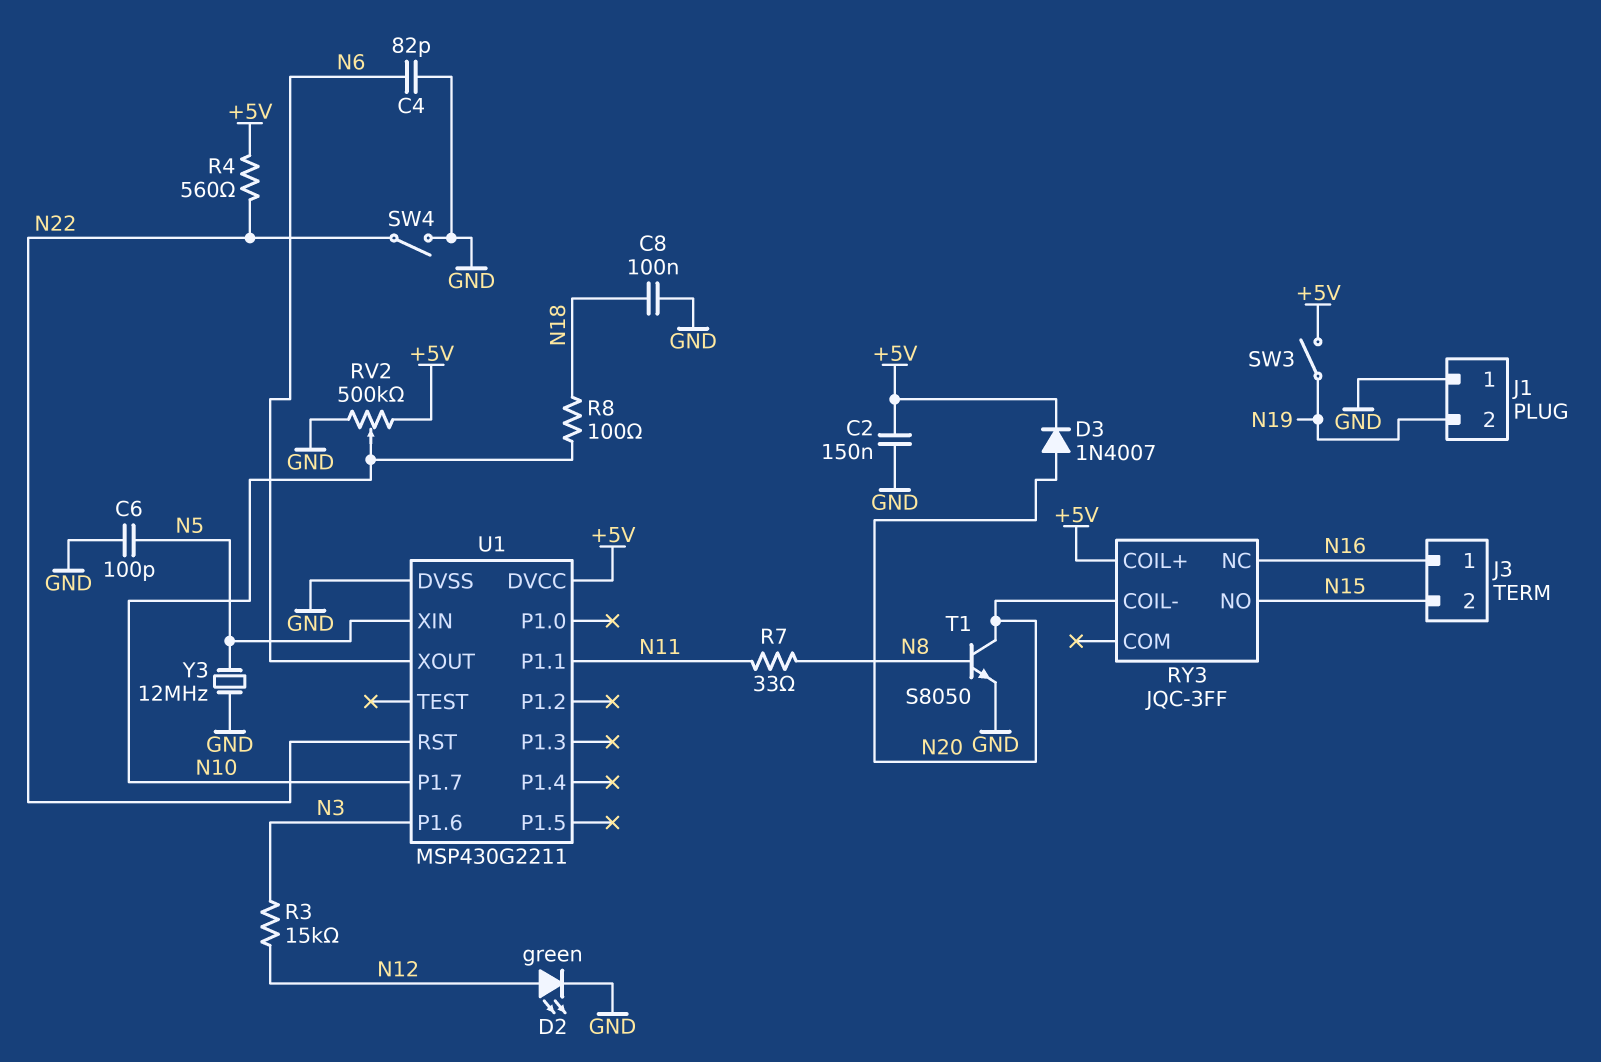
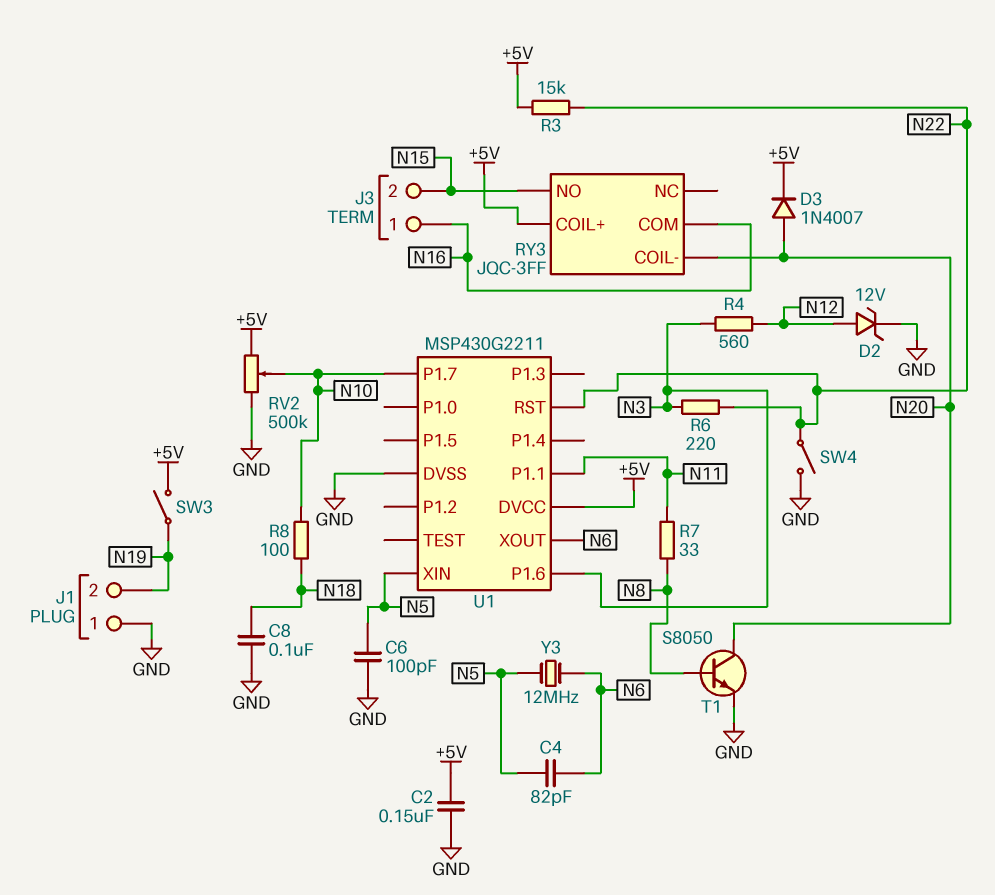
C4: 82pF (GND, N6) -> 82pF (N5, N6)
D2: LED green (A N12, K GND) -> zener 12V (A N12, K GND)
R3: 15k (N3, N12) -> 15k (+5V, N22)
R4: 560 (+5V, N22) -> 560 (N3, N12)
R6: none -> 220 (N3, N22)
RY3 pin COM: none -> N16
RY3 pin NC: N16 -> none
Y3: 12MHz (GND, N5) -> 12MHz (N5, N6)

